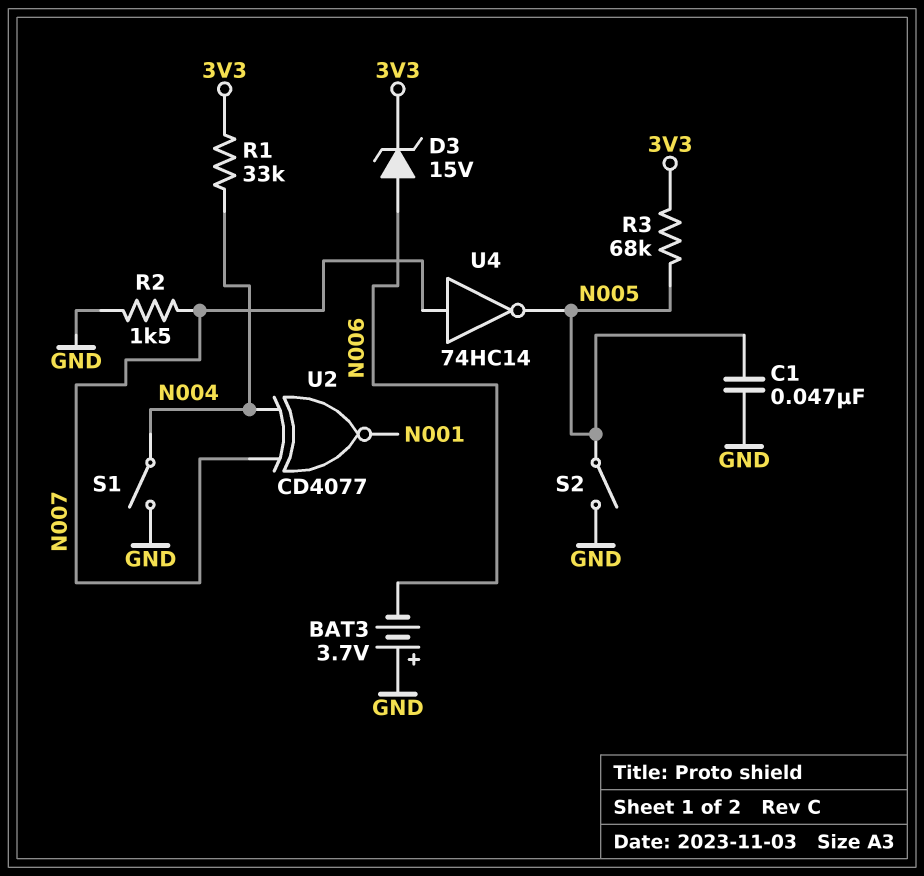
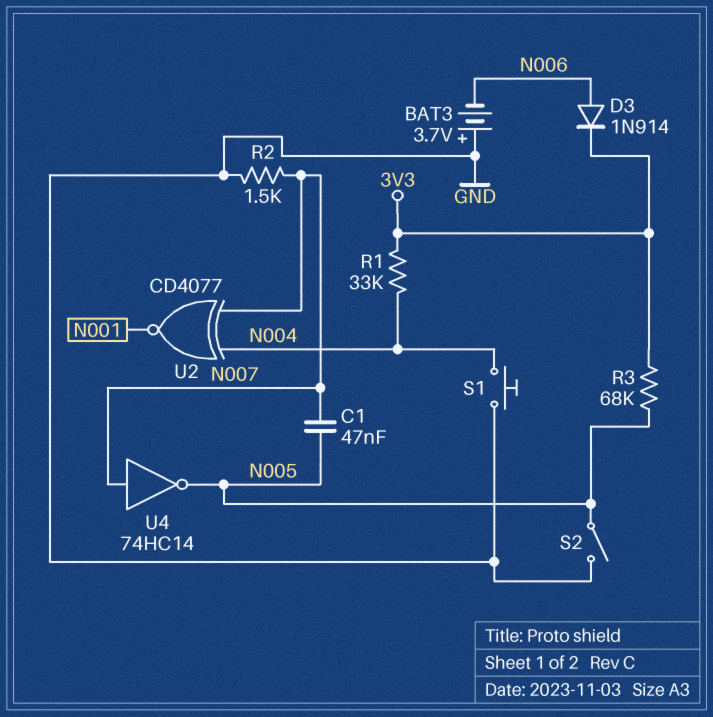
C1: 47nF (GND, N005) -> 47nF (N005, N007)
D3: zener 15V (A N006, K 3V3) -> diode 1N914 (A N006, K 3V3)
S1: switch (GND, N004) -> button (GND, N004)

